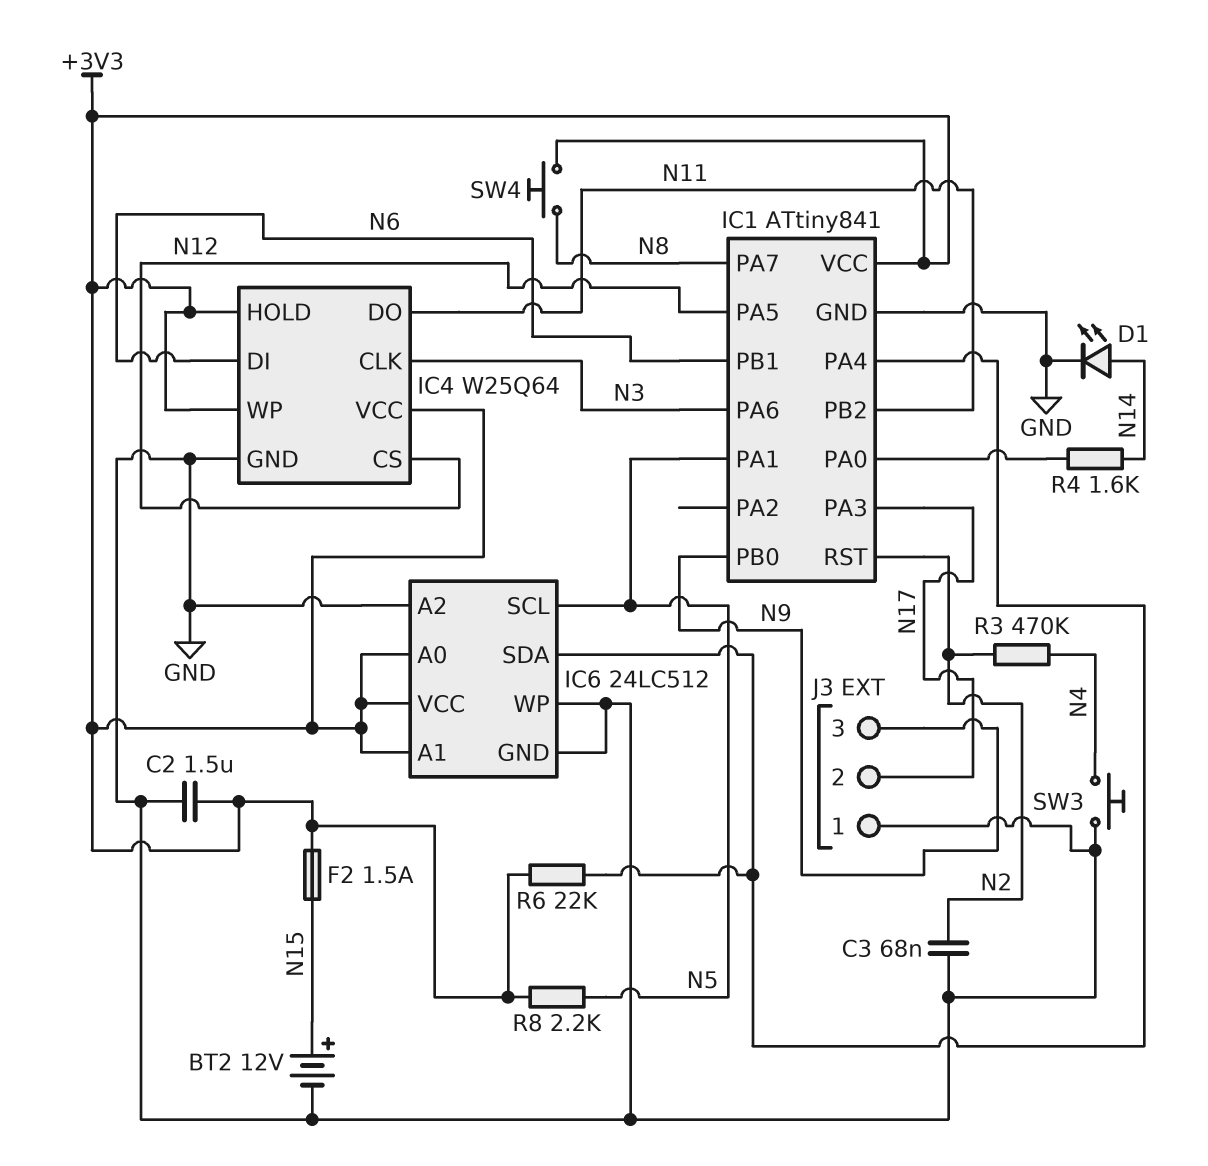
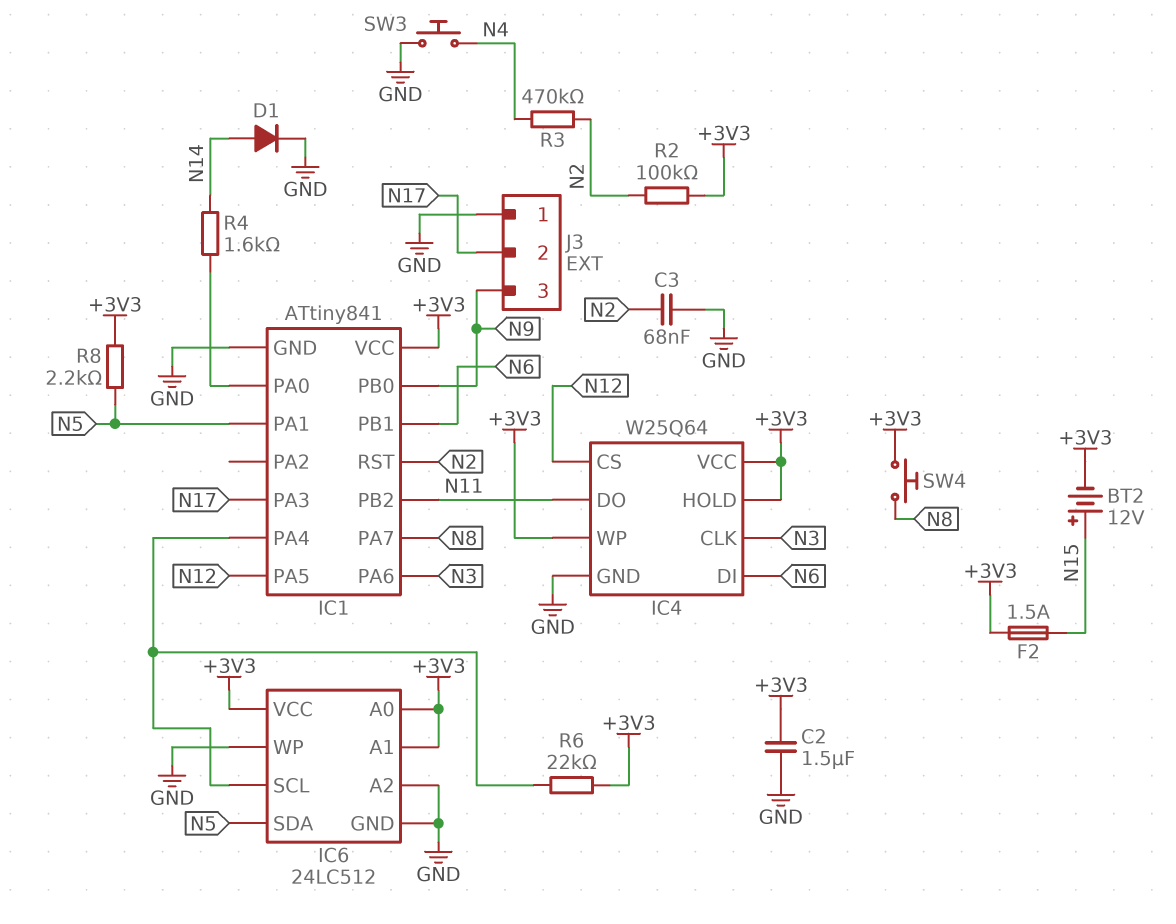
BT2: 12V (plus N15, minus GND) -> 12V (plus N15, minus +3V3)
D1: LED (A N14, K GND) -> diode (A N14, K GND)
IC6 pin SCL: N5 -> IC1/PA4
IC6 pin SDA: IC1/PA4 -> N5
R2: none -> 100k (+3V3, N2)

